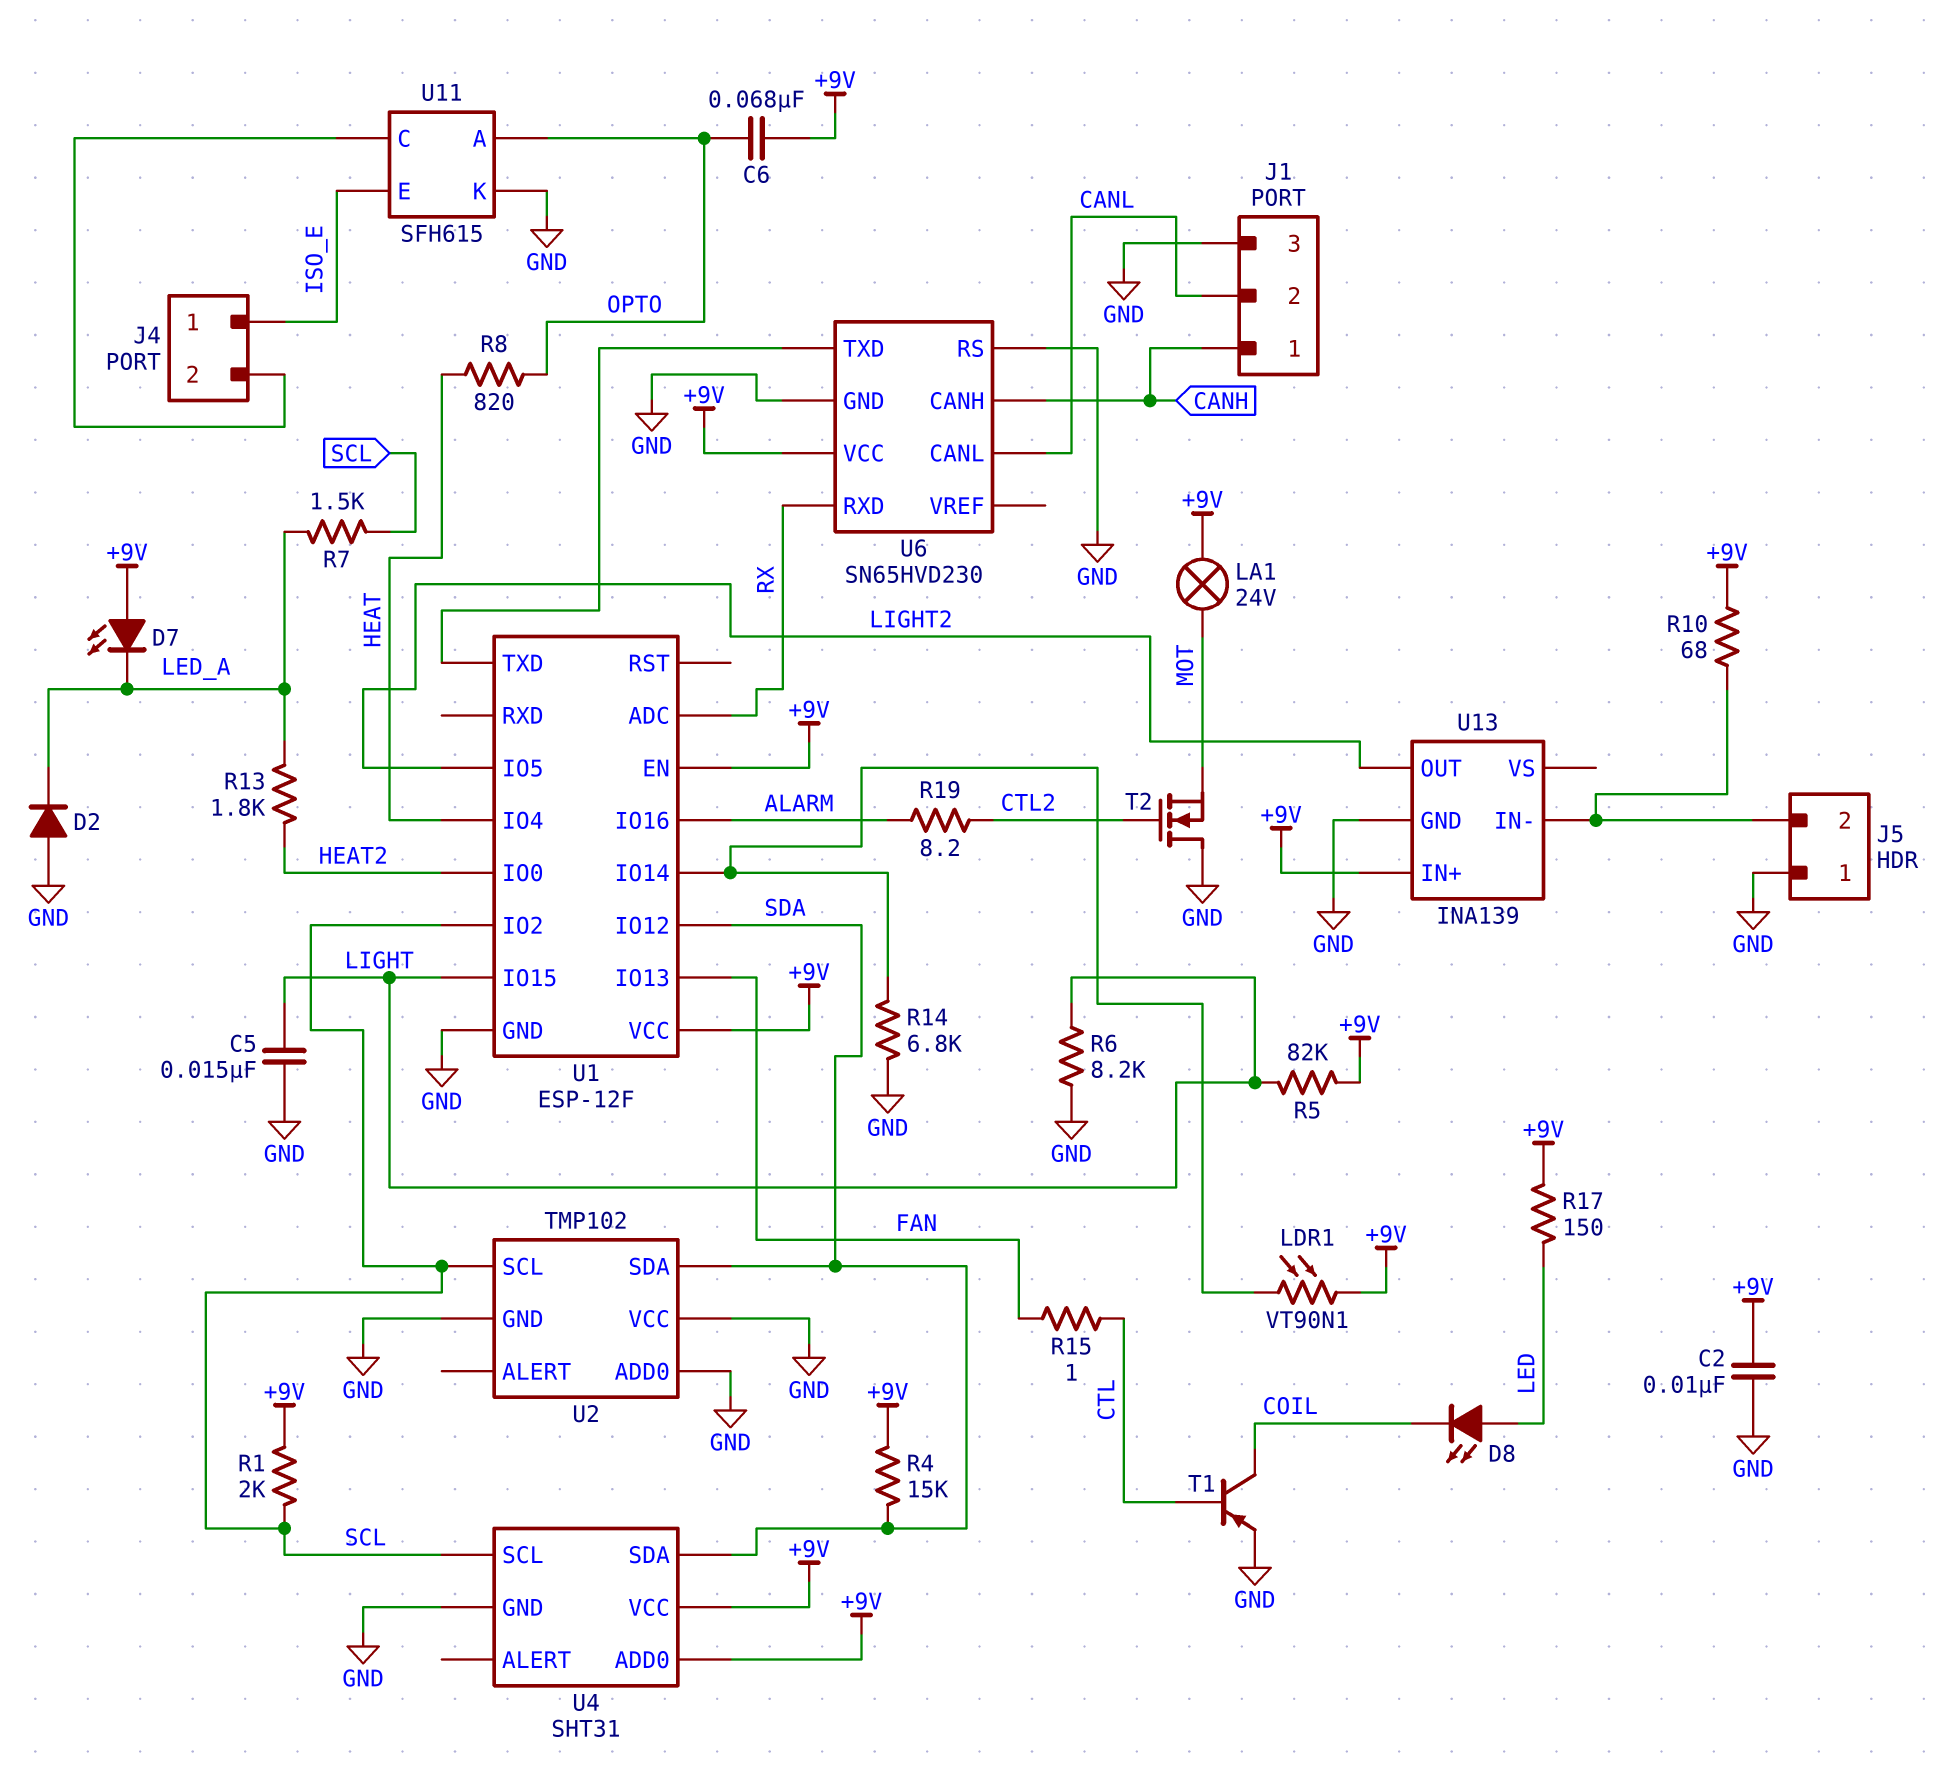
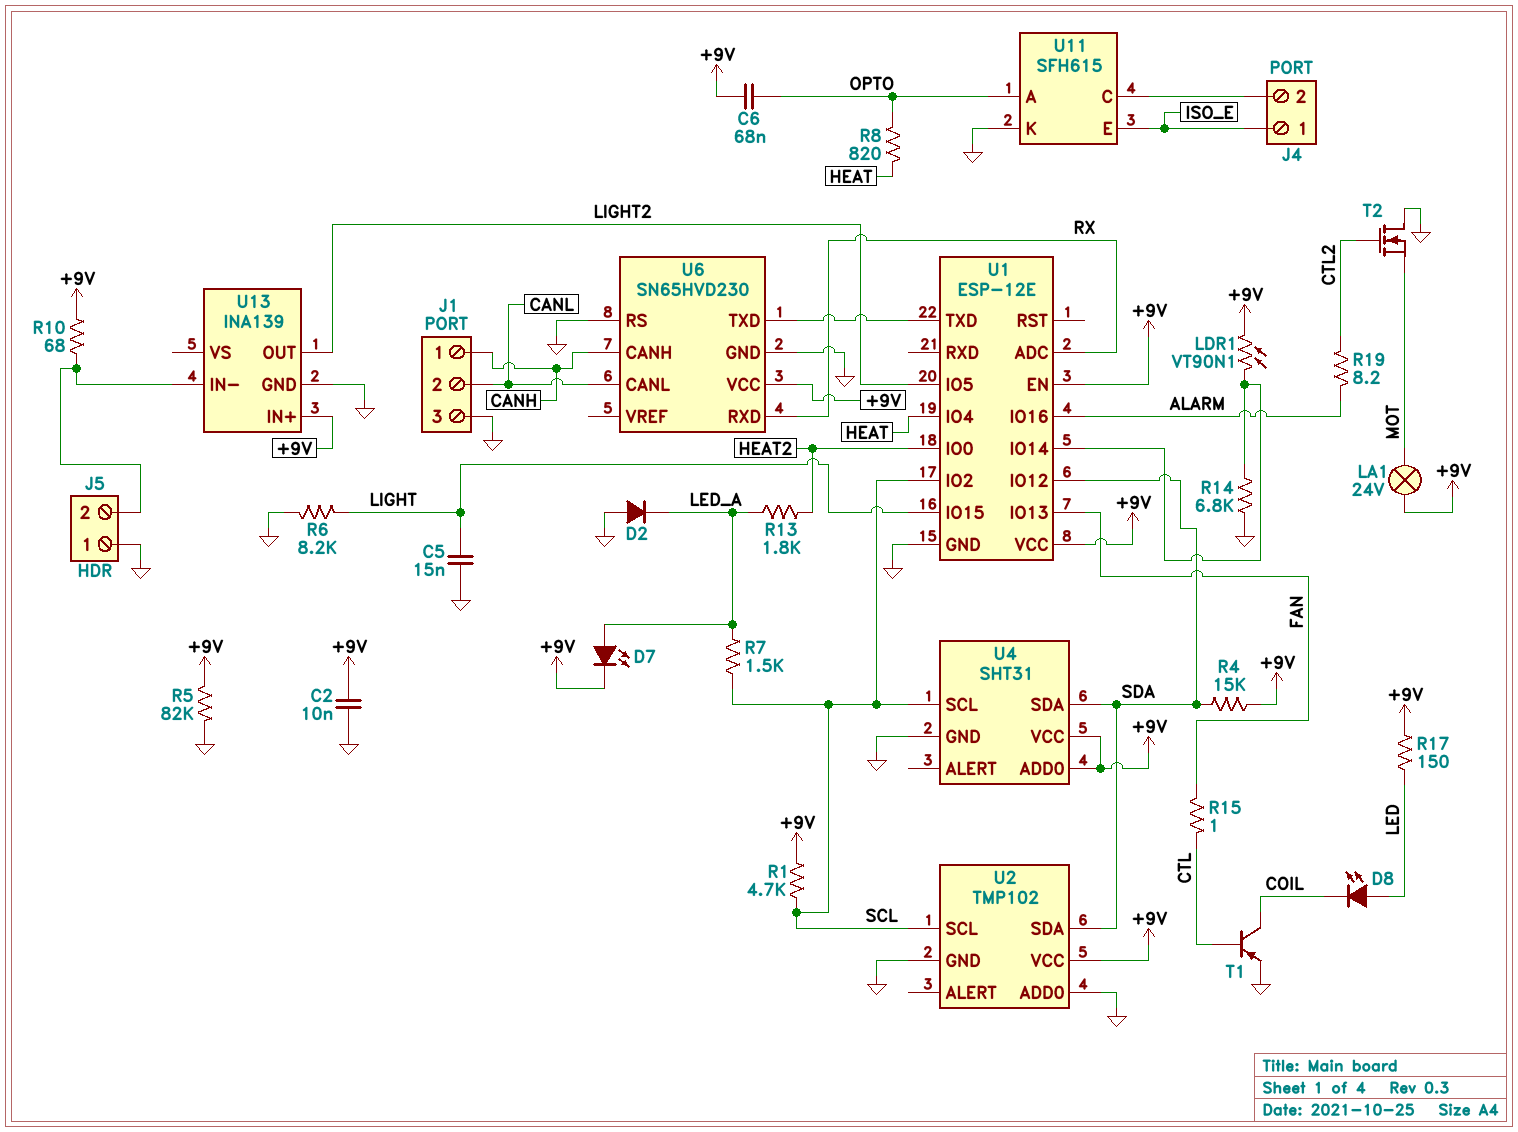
D7: LED (A +9V, K LED_A) -> LED (A LED_A, K +9V)
R1: 2k (+9V, SCL) -> 4.7k (+9V, SCL)
R5: 82k (+9V, LIGHT) -> 82k (+9V, GND)
U1: ESP-12F -> ESP-12E
U2 pin VCC: GND -> +9V

